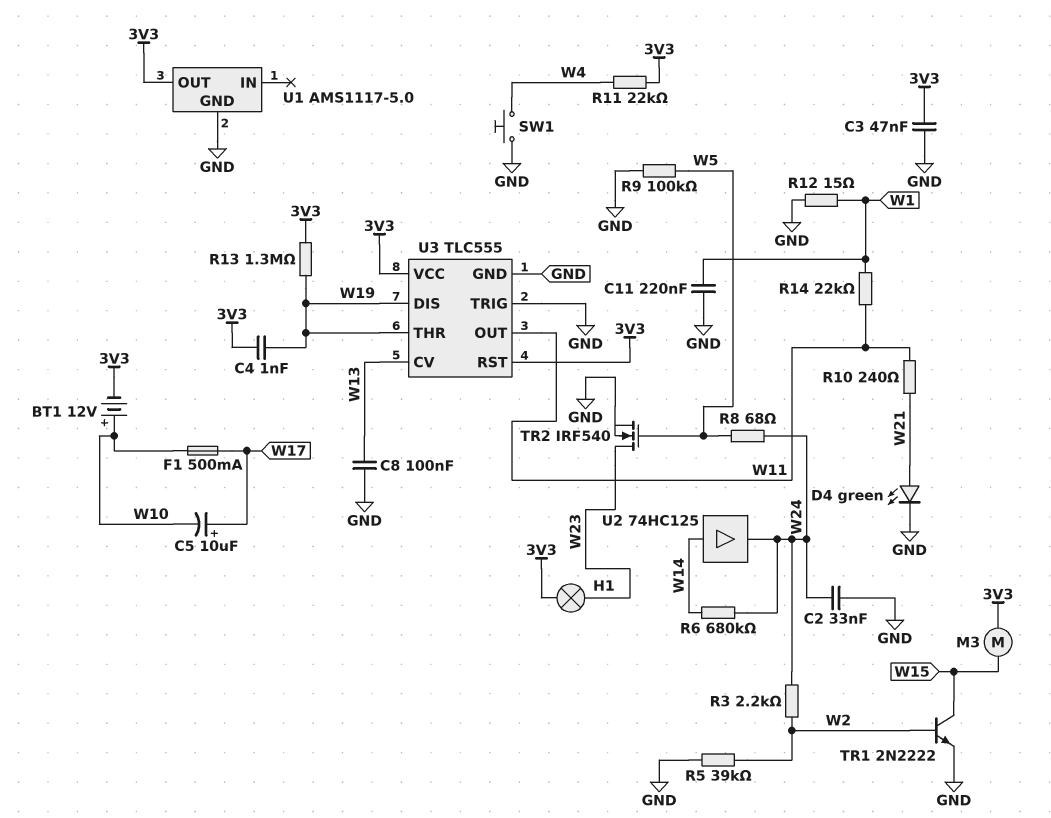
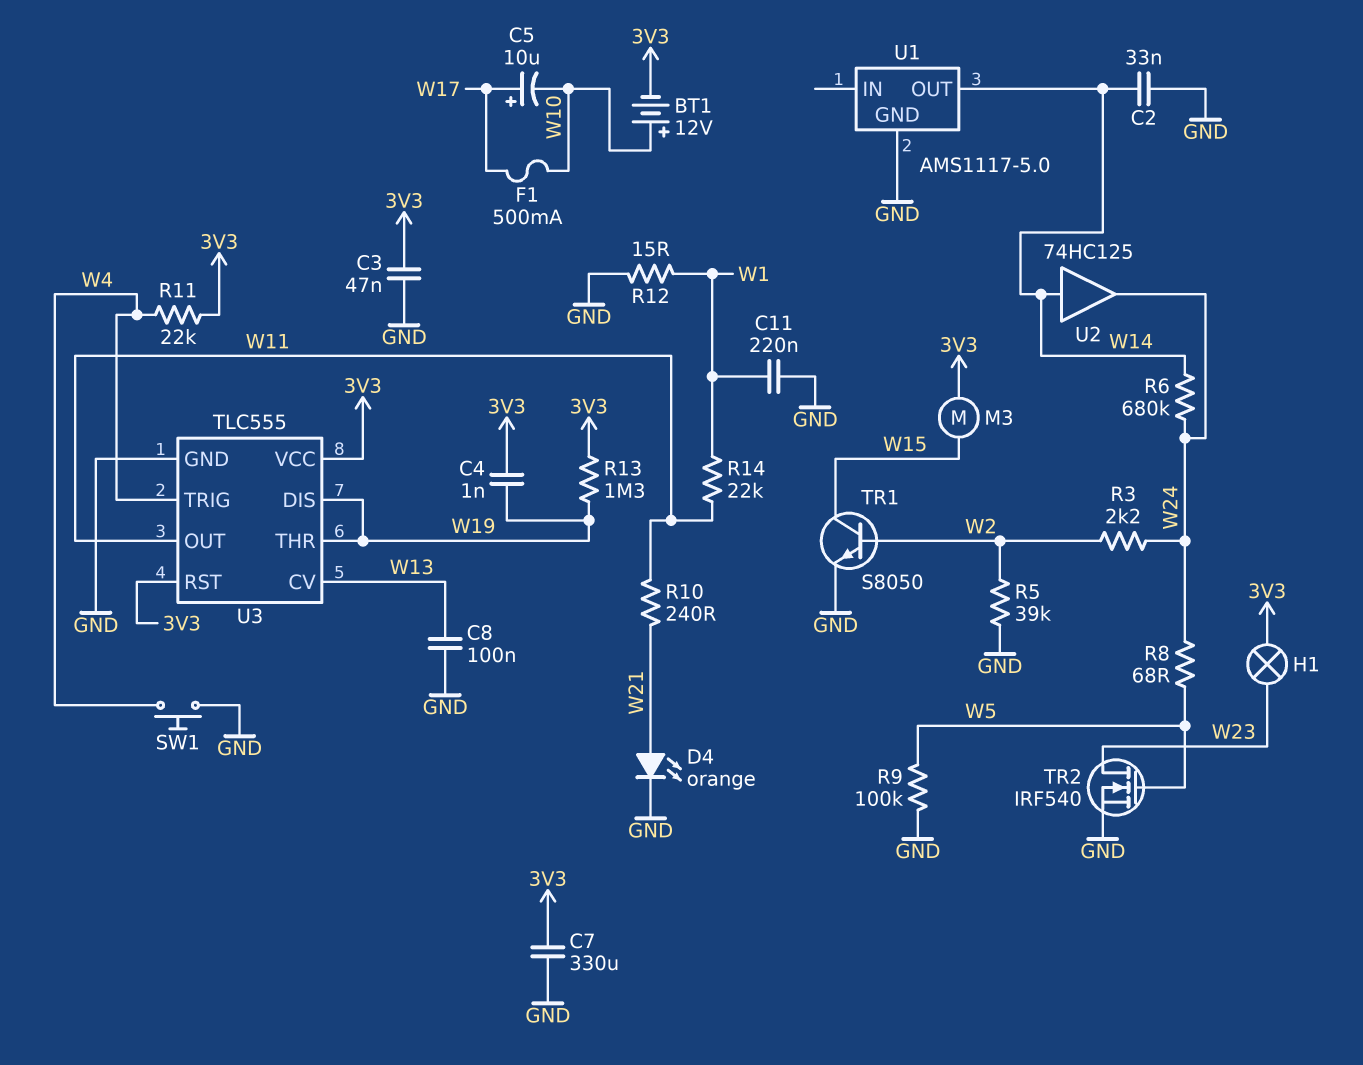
C2: 33nF (GND, W24) -> 33nF (GND, W14)
C7: none -> 330uF (3V3, GND)
D4: LED green (A W21, K GND) -> LED orange (A W21, K GND)
TR1: NPN 2N2222 (B W2, C W15, E GND) -> NPN S8050 (B W2, C W15, E GND)
U1 pin OUT: 3V3 -> W14
U3 pin TRIG: GND -> W4

